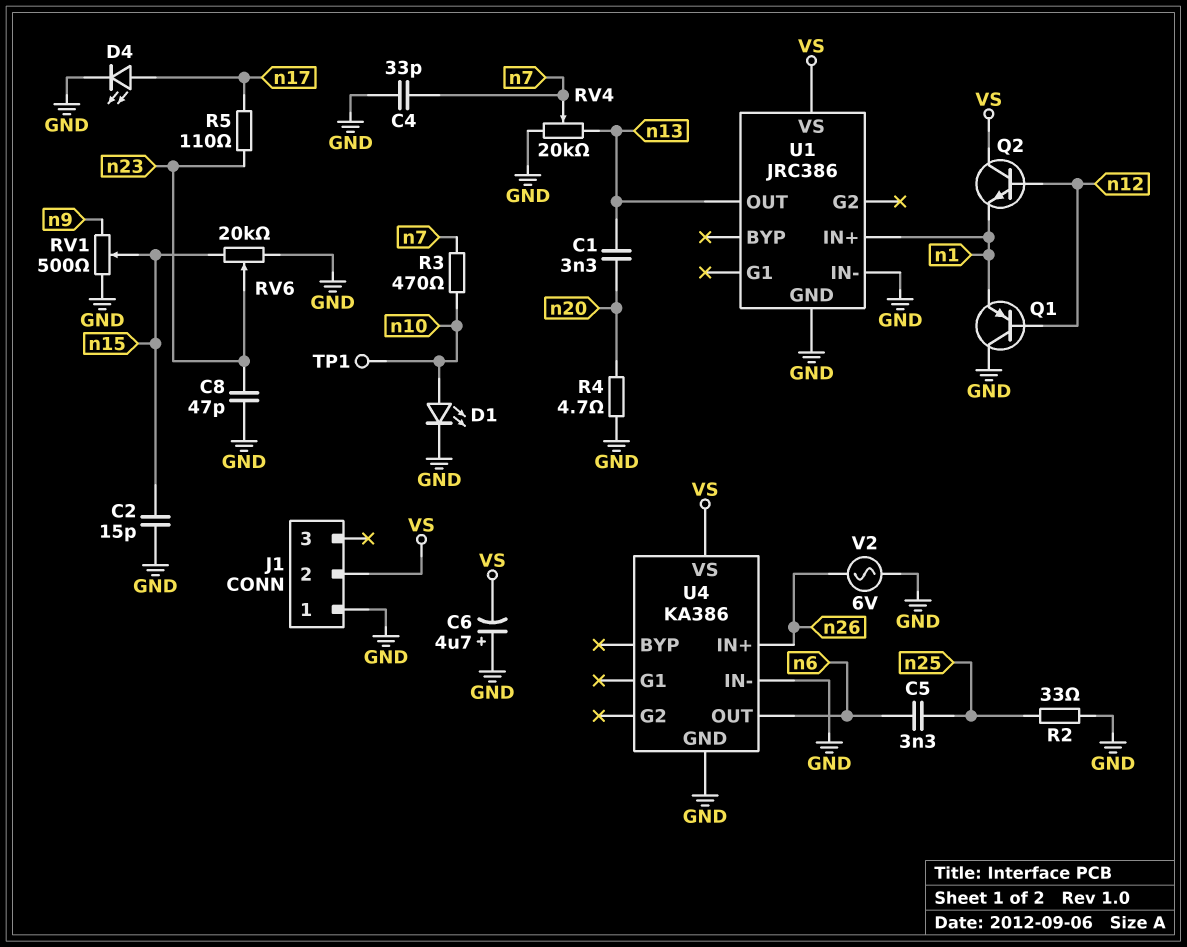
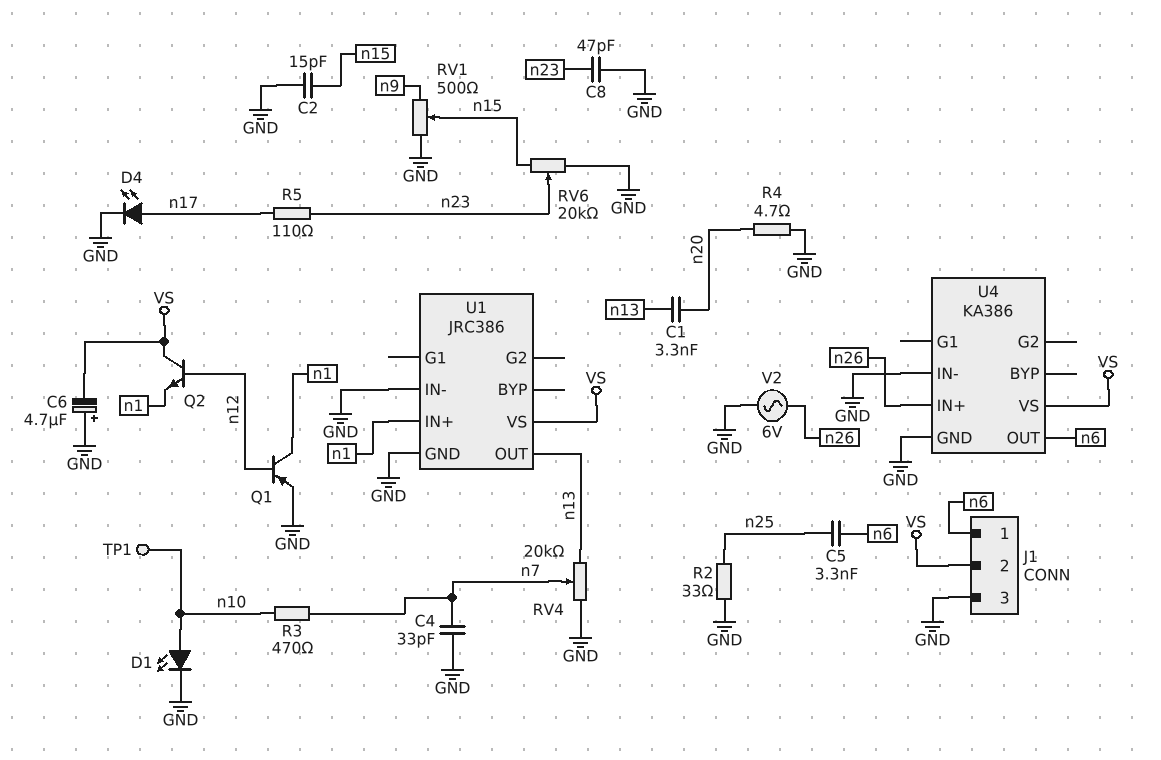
J1 pin 1: GND -> n6
J1 pin 3: none -> GND
Q1: PNP (B n12, C GND, E n1) -> PNP (B n12, C n1, E GND)

